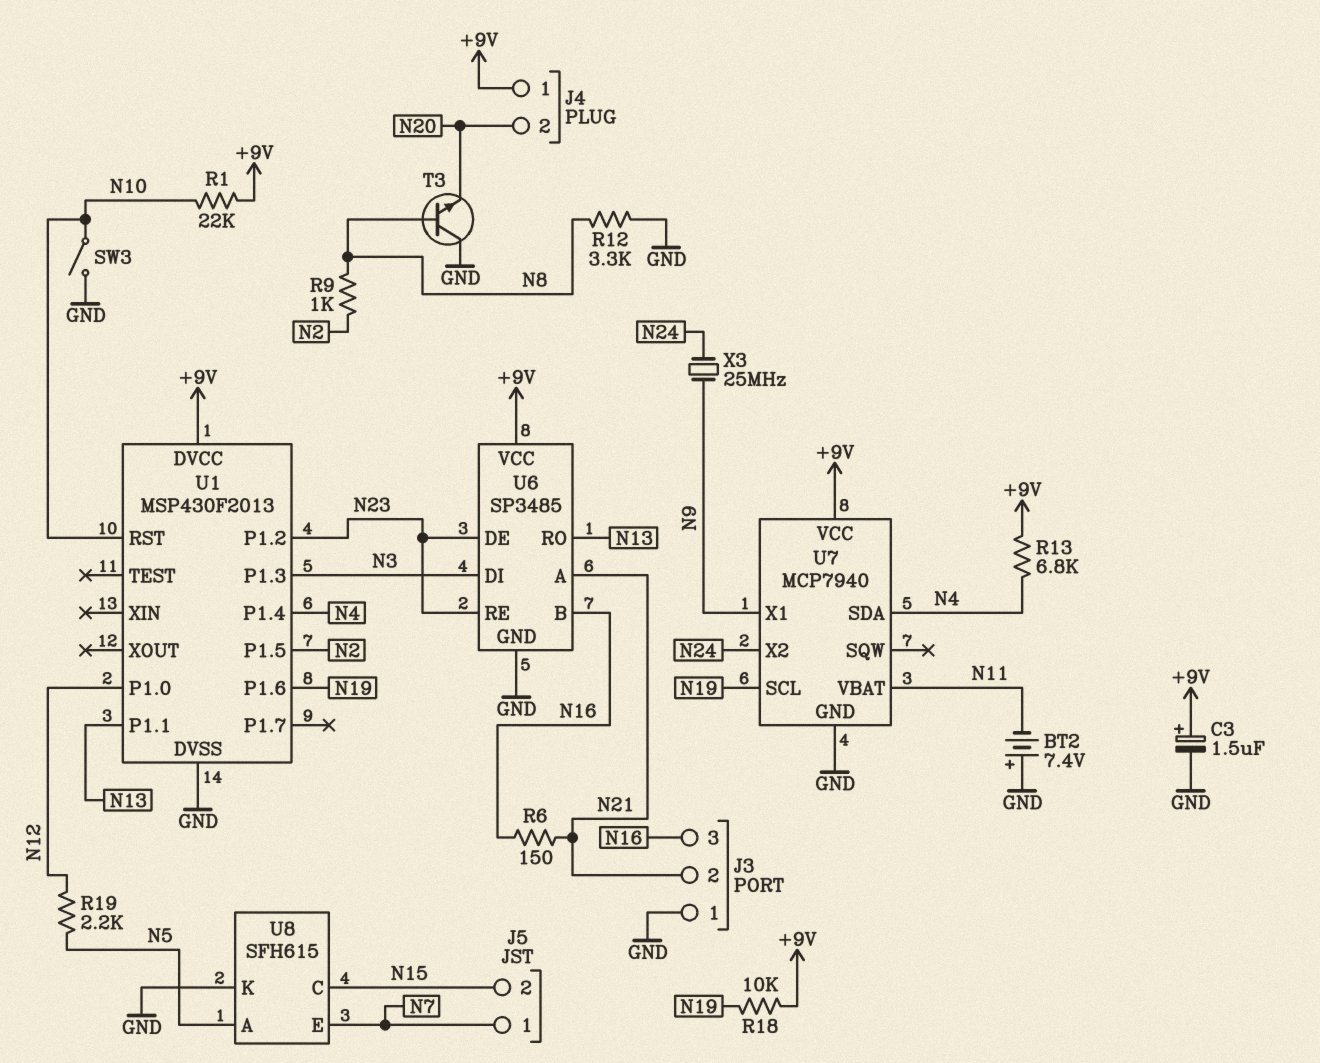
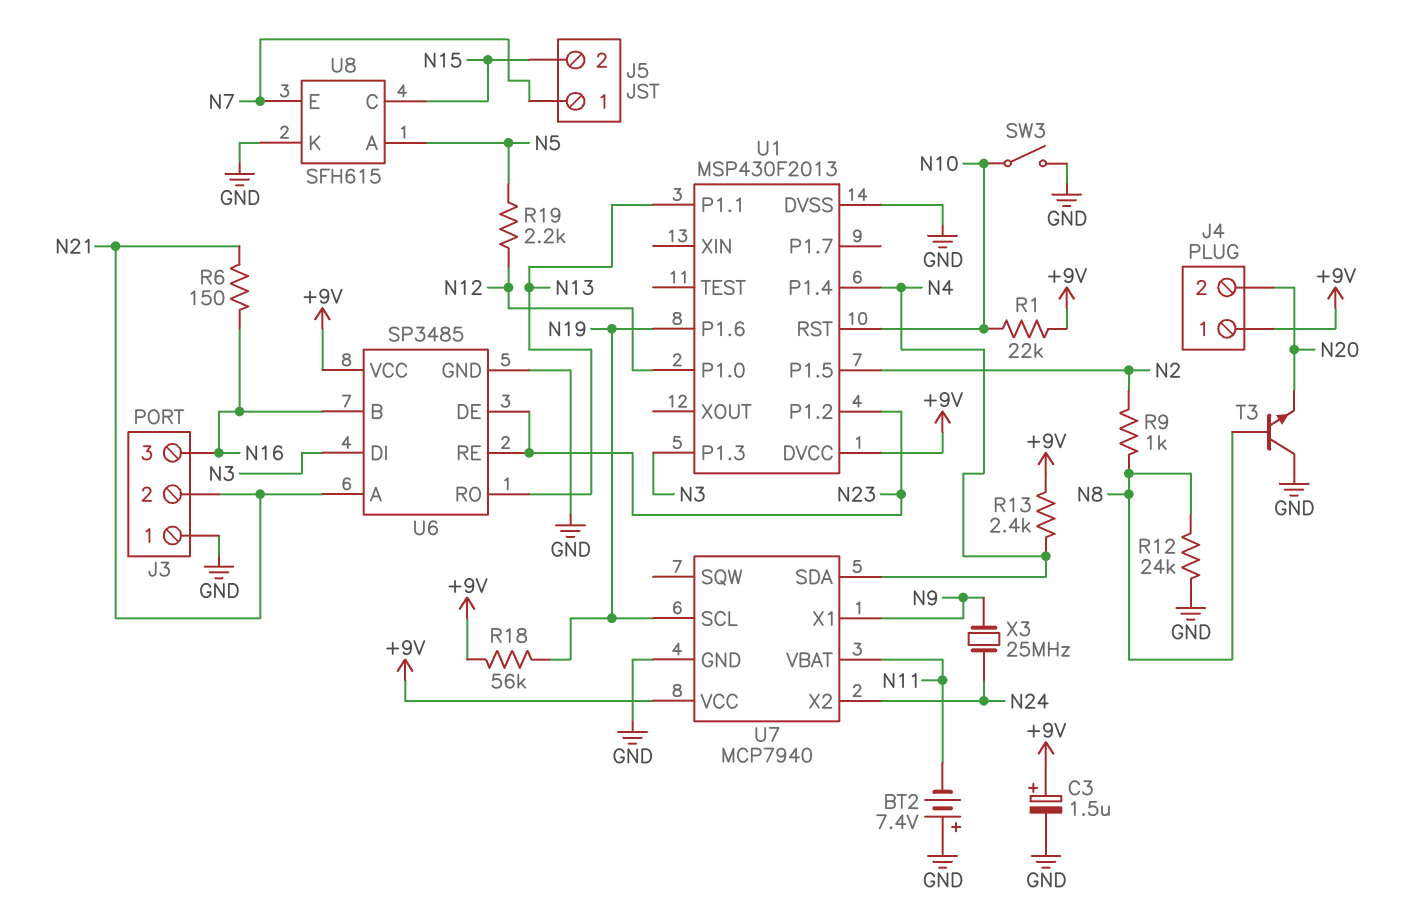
R12: 3.3k (GND, N8) -> 24k (GND, N8)
R13: 6.8k (+9V, N4) -> 2.4k (+9V, N4)
R18: 10k (+9V, N19) -> 56k (+9V, N19)

